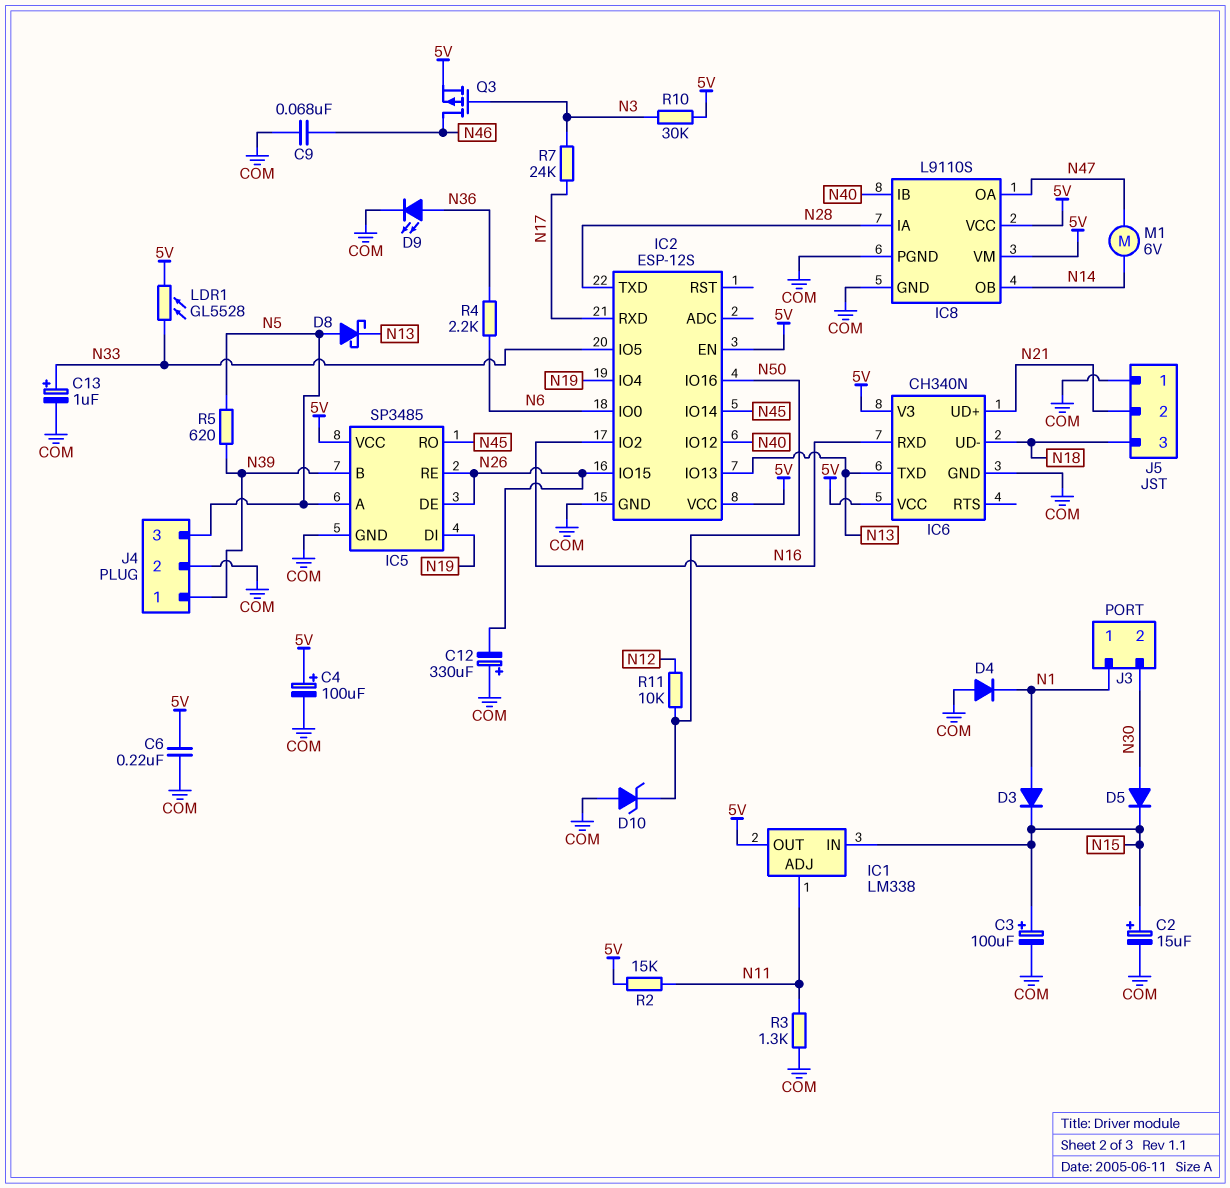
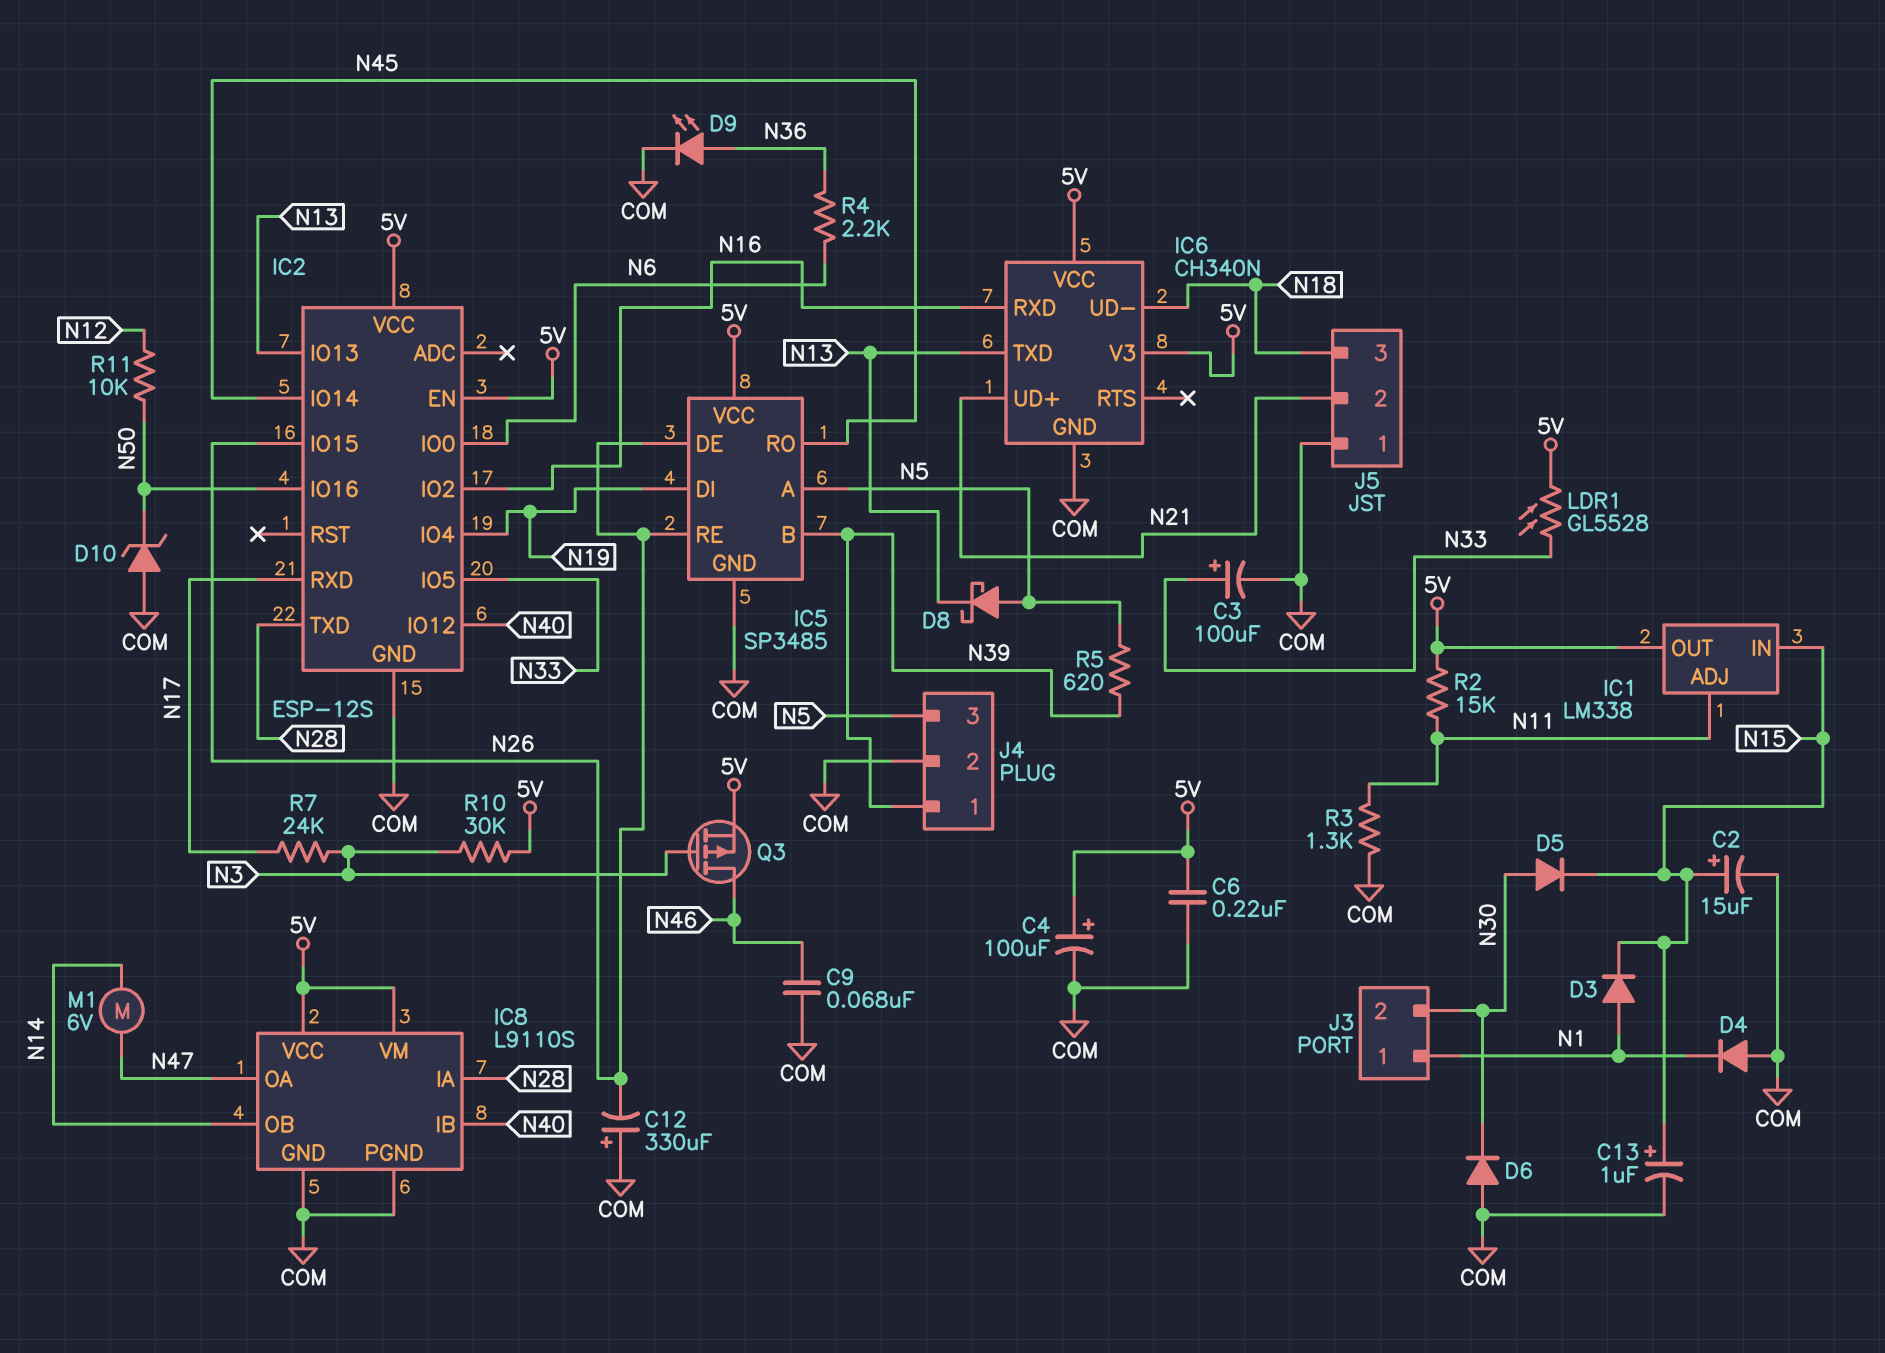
C3: 100uF (plus N15, minus COM) -> 100uF (plus N33, minus COM)
C13: 1uF (plus N33, minus COM) -> 1uF (plus N15, minus COM)
D6: none -> diode (A COM, K N30)

